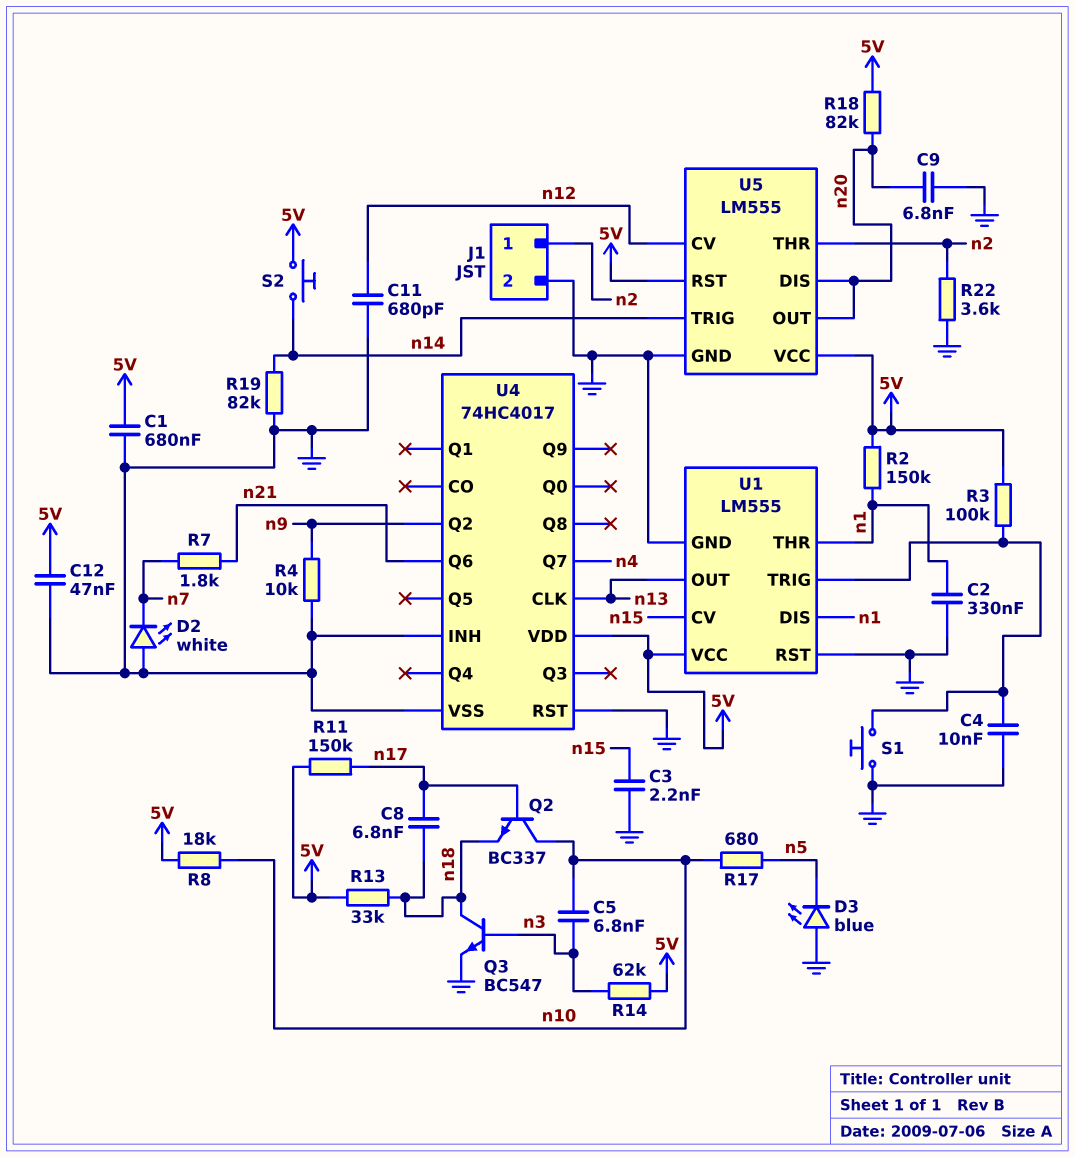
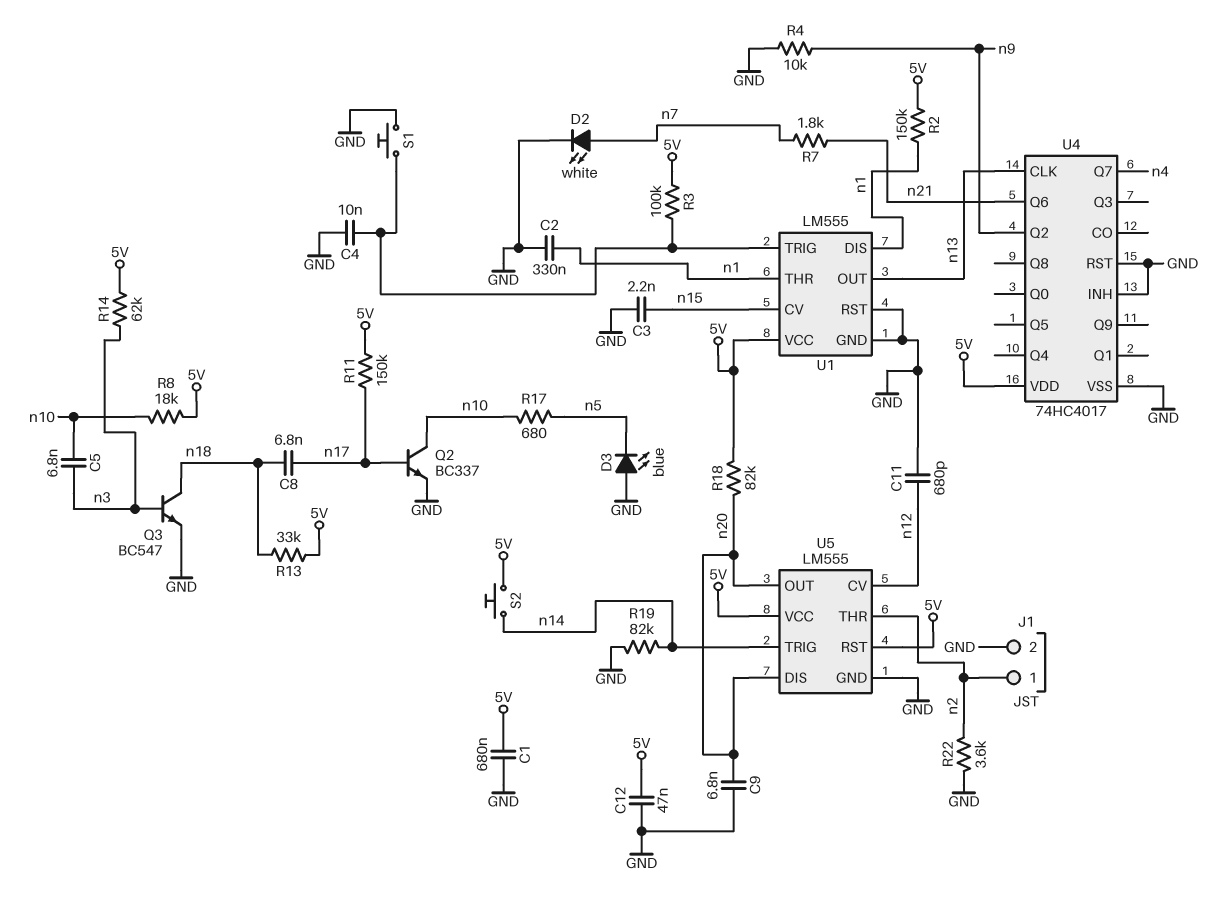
D2: LED white (A GND, K n7) -> LED white (A n7, K GND)
Q2: NPN BC337 (B n17, C n10, E n18) -> NPN BC337 (B n17, C n10, E GND)

